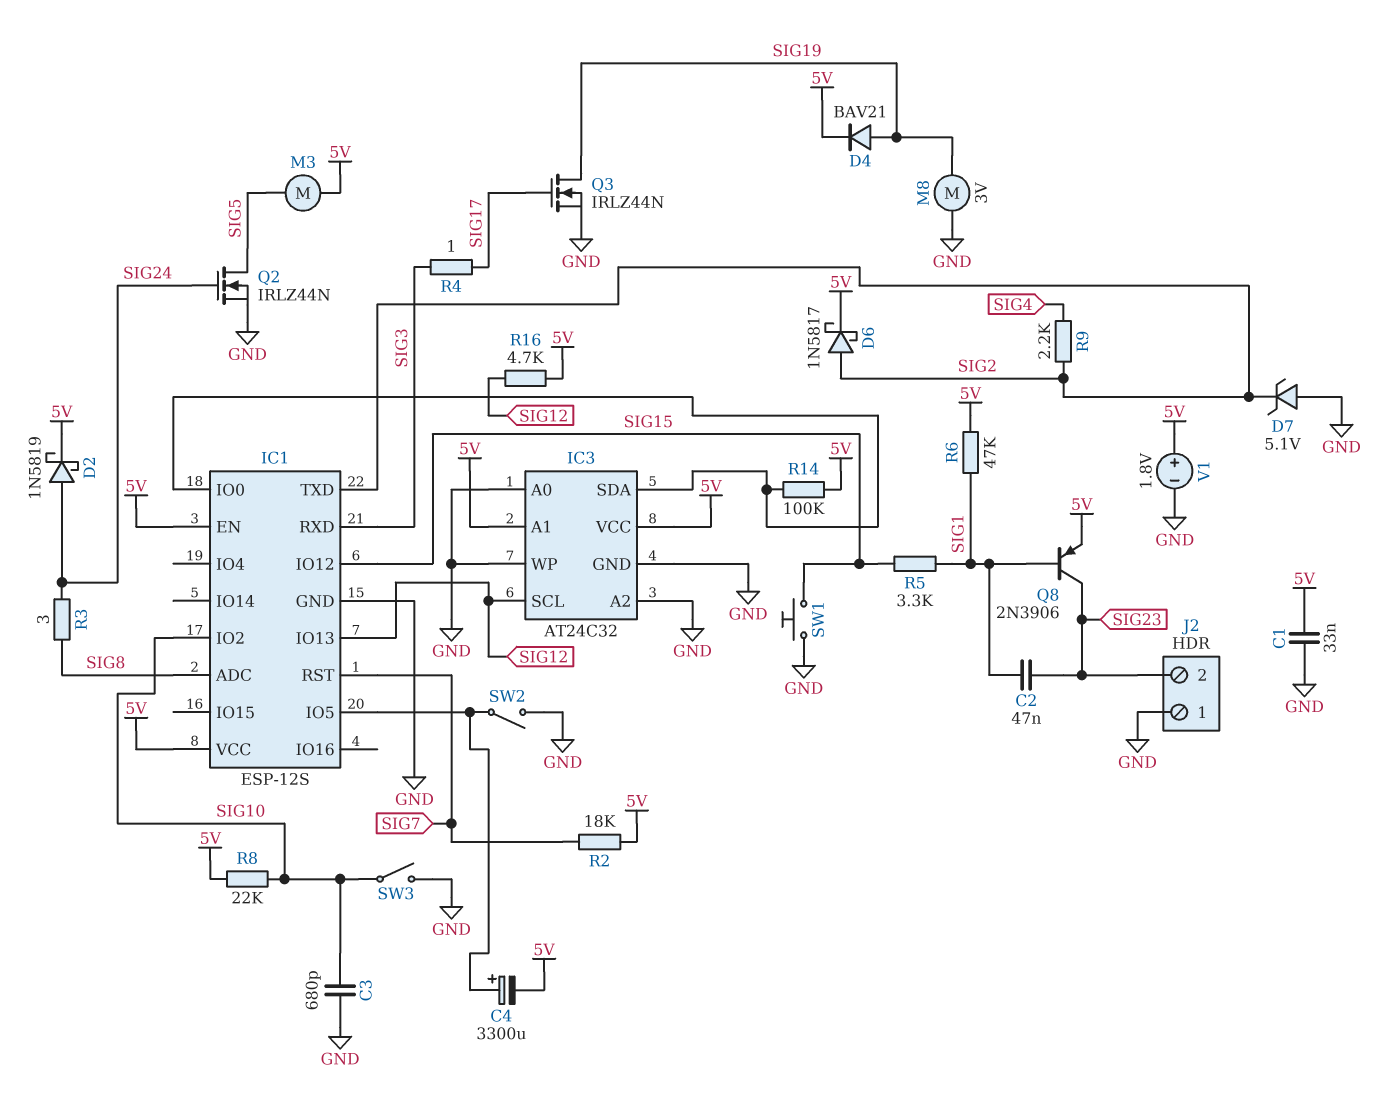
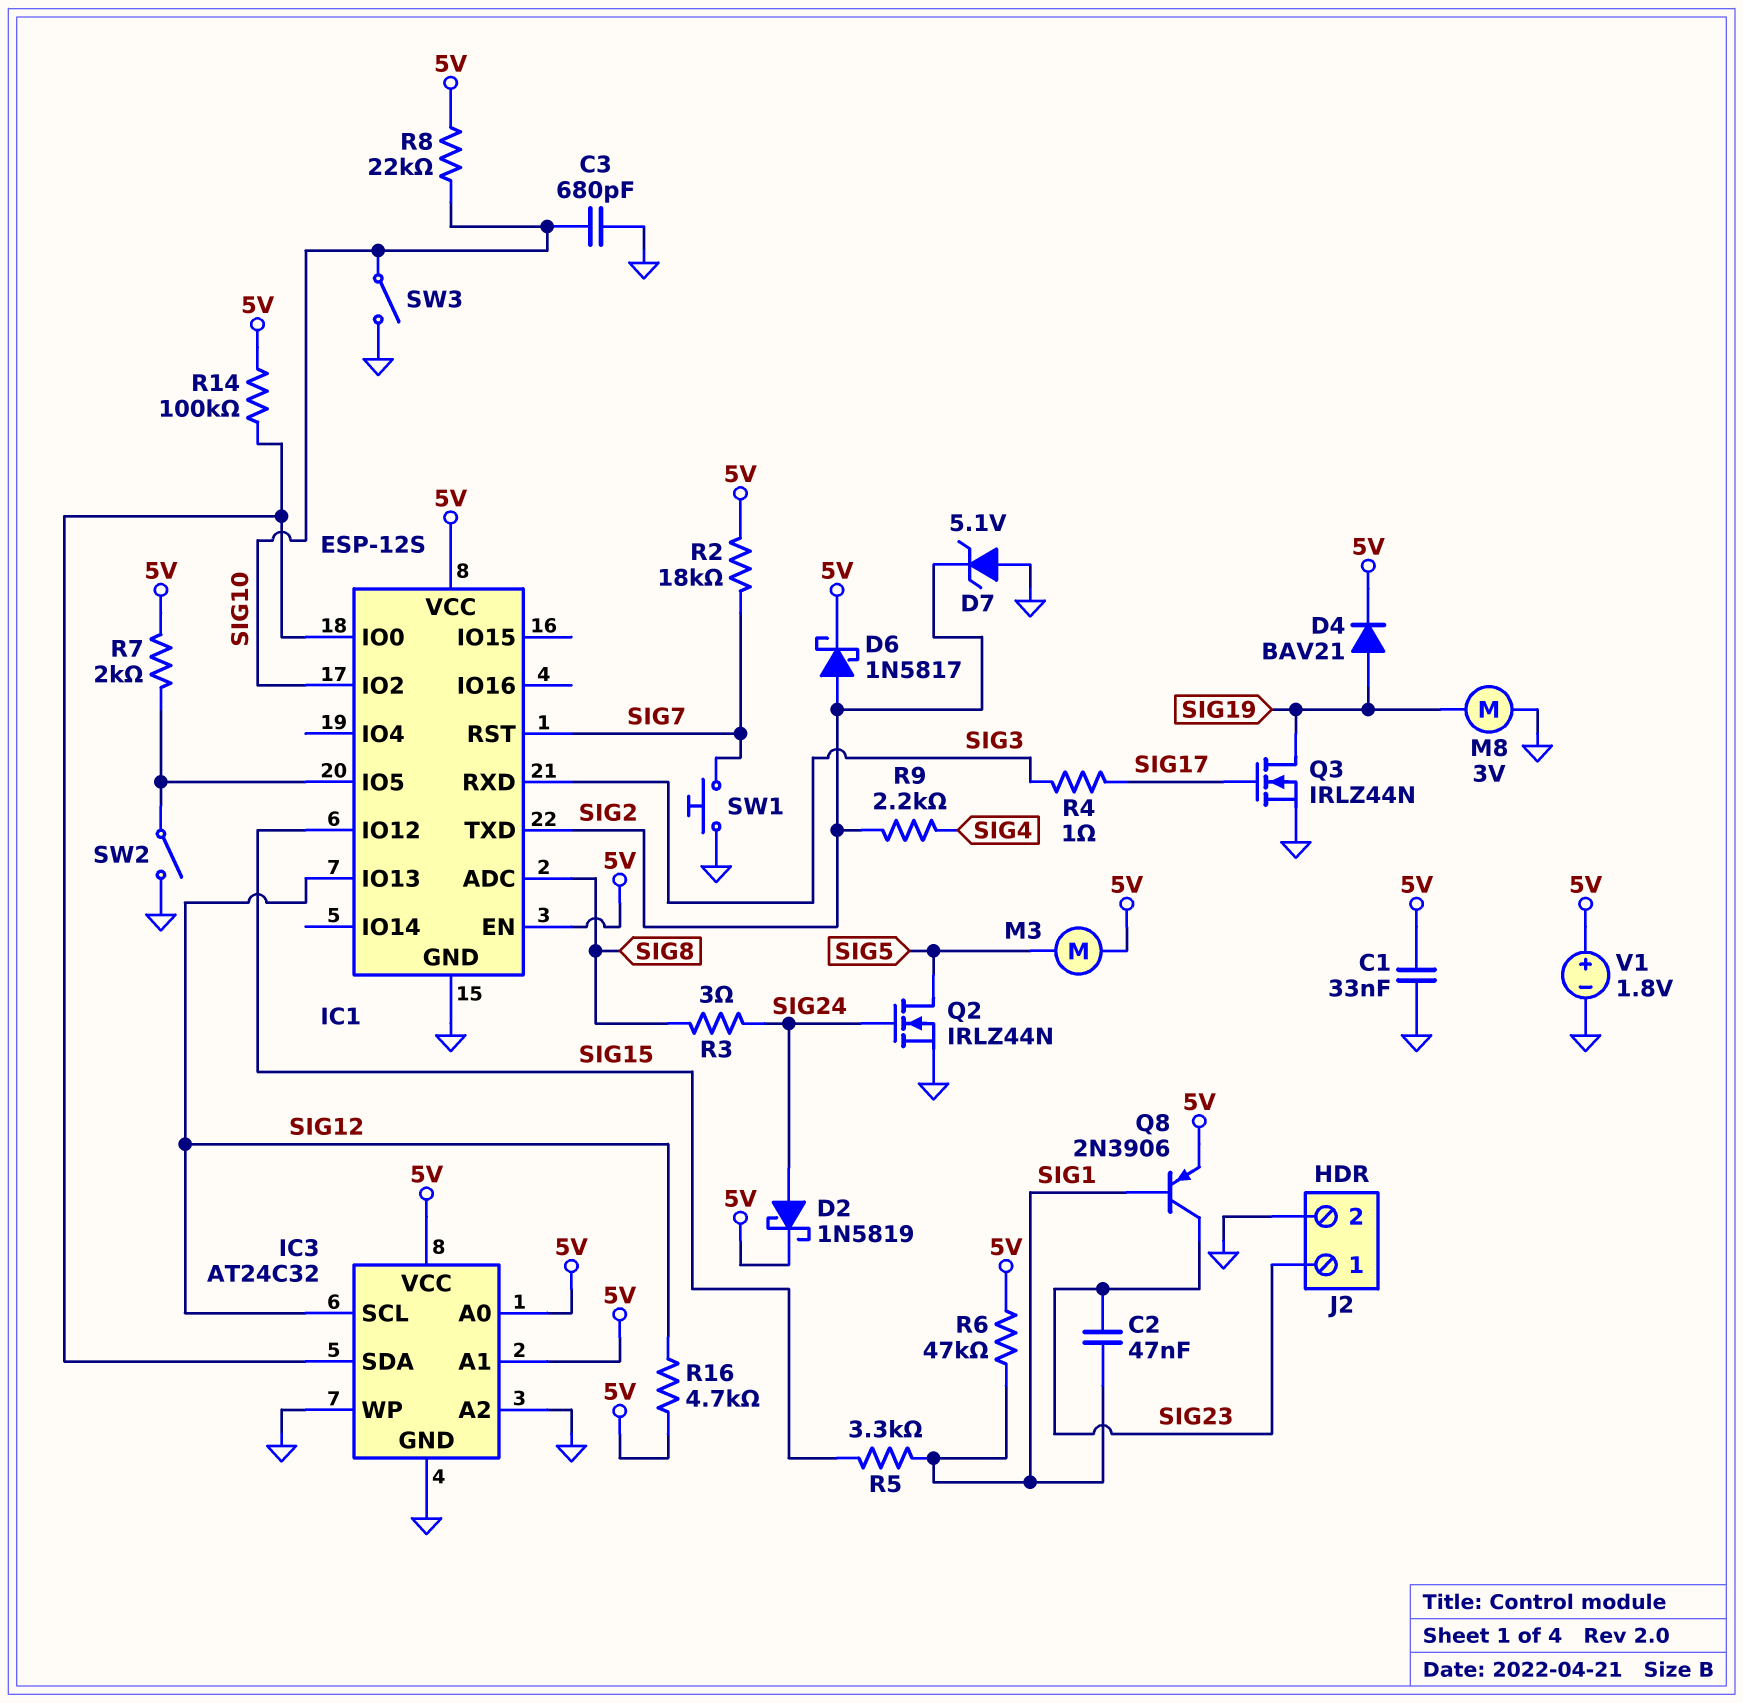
C4: 3300uF (plus IC1/IO5, minus 5V) -> none
IC3 pin A0: GND -> 5V
J2 pin 1: GND -> SIG23
J2 pin 2: SIG23 -> GND
R7: none -> 2k (5V, IC1/IO5)
SW1: button (GND, SIG15) -> button (GND, SIG7)

